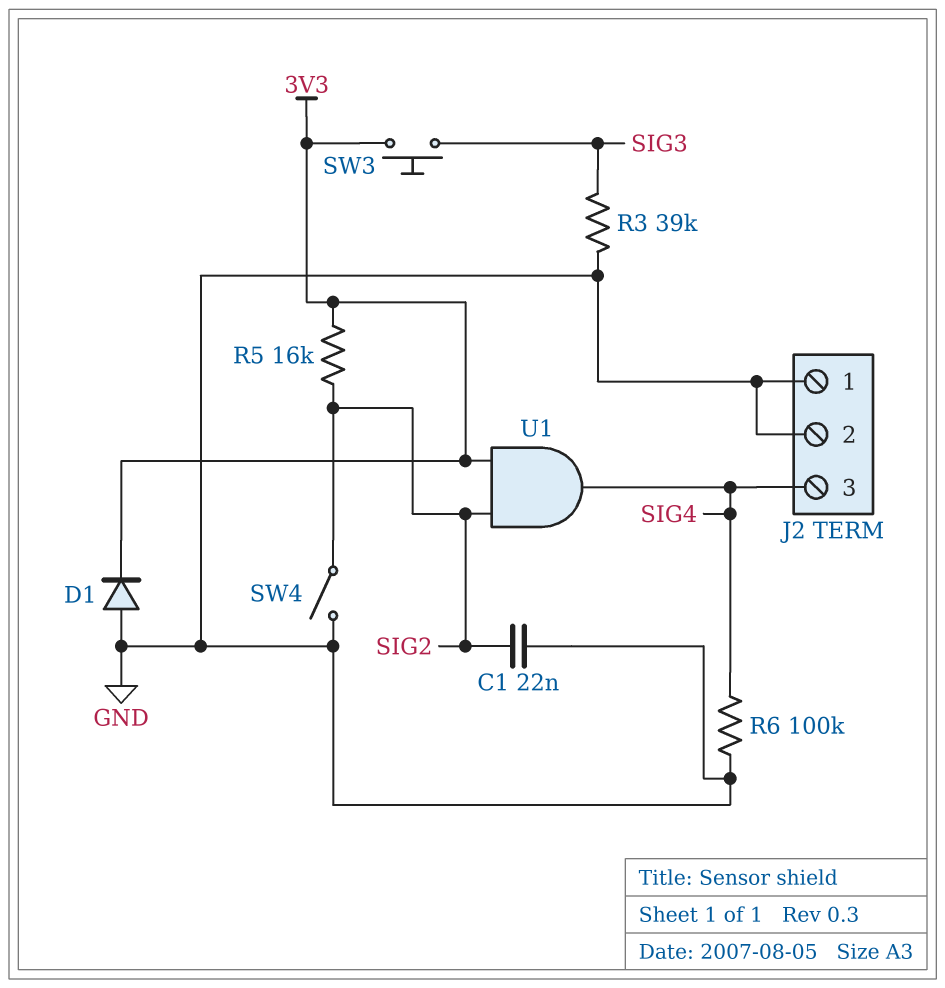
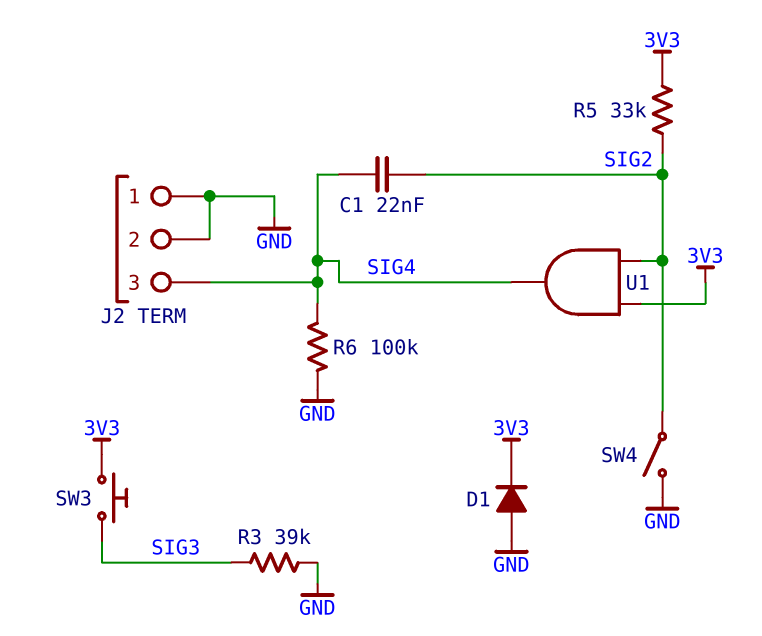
C1: 22nF (GND, SIG2) -> 22nF (SIG2, SIG4)
R5: 16k (3V3, SIG2) -> 33k (3V3, SIG2)

